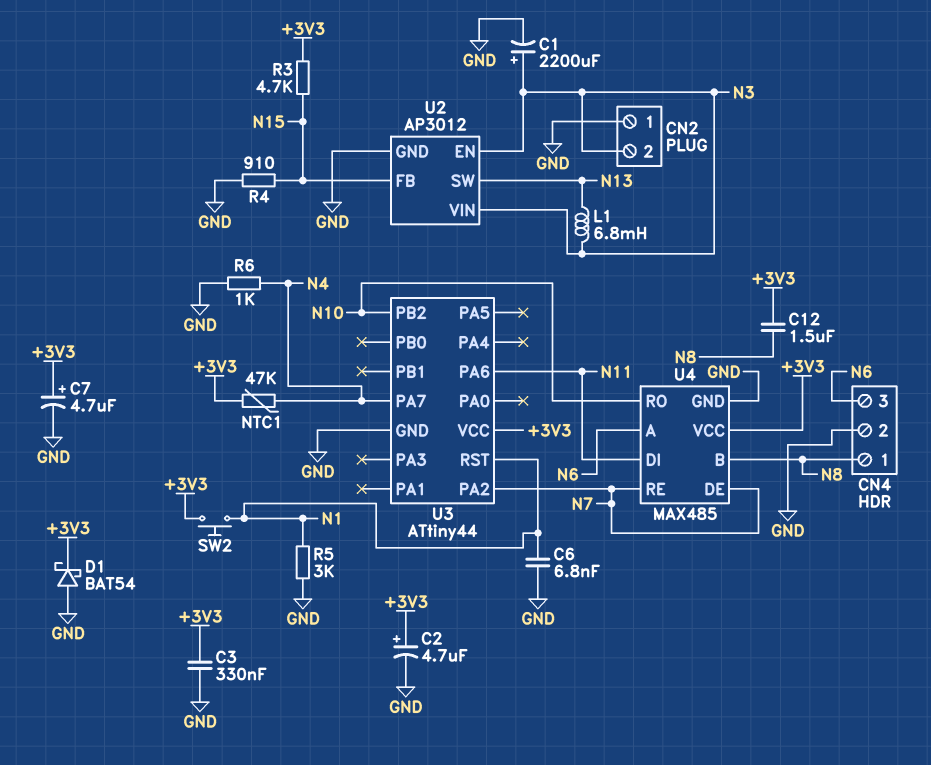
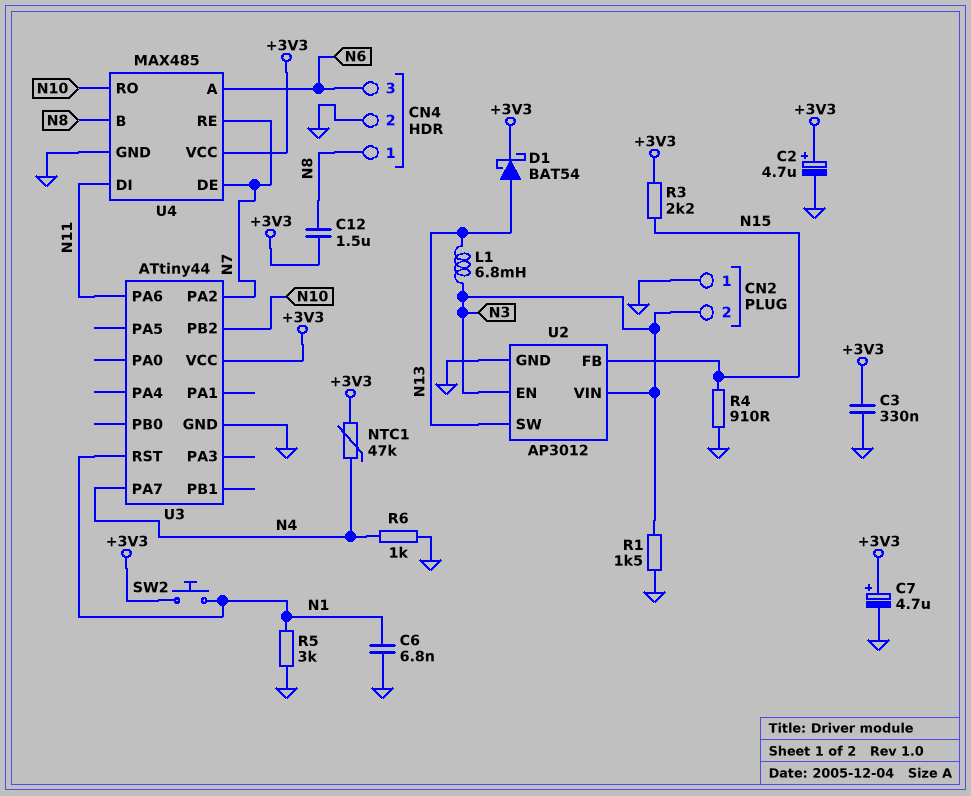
C1: 2200uF (plus N3, minus GND) -> none
D1: schottky BAT54 (A GND, K +3V3) -> schottky BAT54 (A N13, K +3V3)
R1: none -> 1.5k (GND, N3)
R3: 4.7k (+3V3, N15) -> 2.2k (+3V3, N15)

